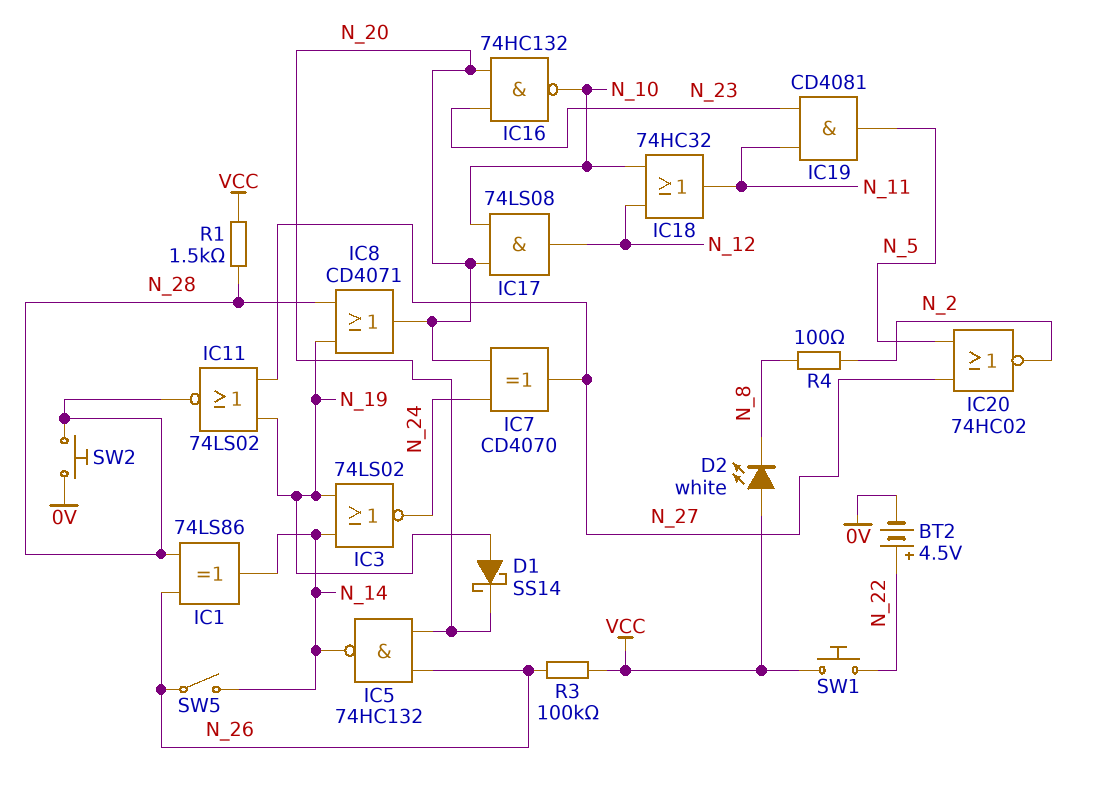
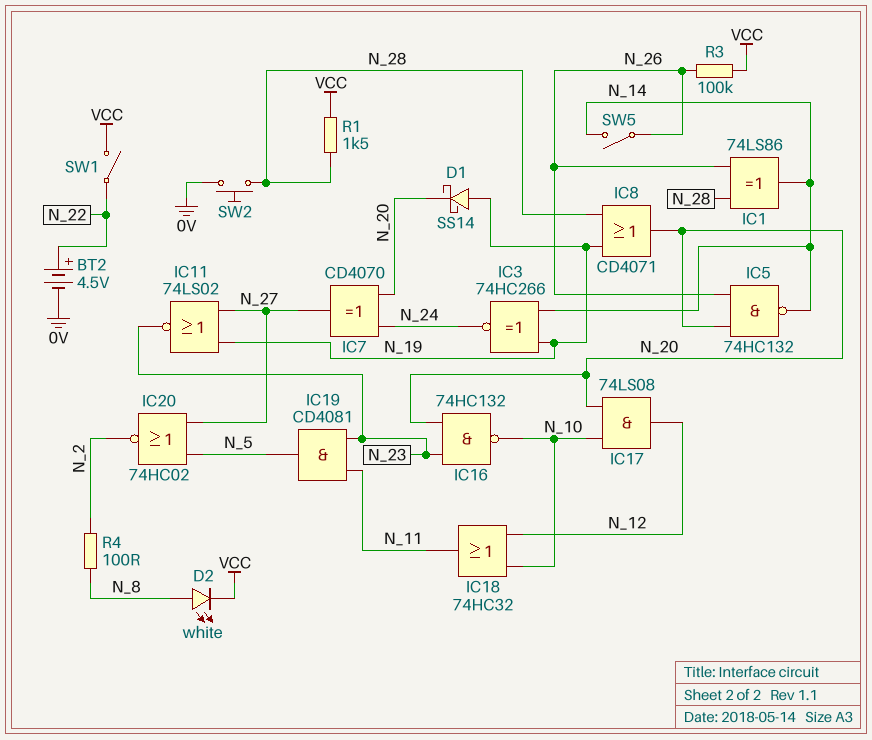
D2: LED white (A VCC, K N_8) -> LED white (A N_8, K VCC)
IC3: NOR 74LS02 (in N_14, in N_19, out N_24) -> XNOR 74HC266 (in N_14, in N_19, out N_24)
IC11: NOR 74LS02 (in N_19, in N_27, out N_28) -> NOR 74LS02 (in N_19, in N_27, out N_23)
SW1: button (N_22, VCC) -> switch (N_22, VCC)

